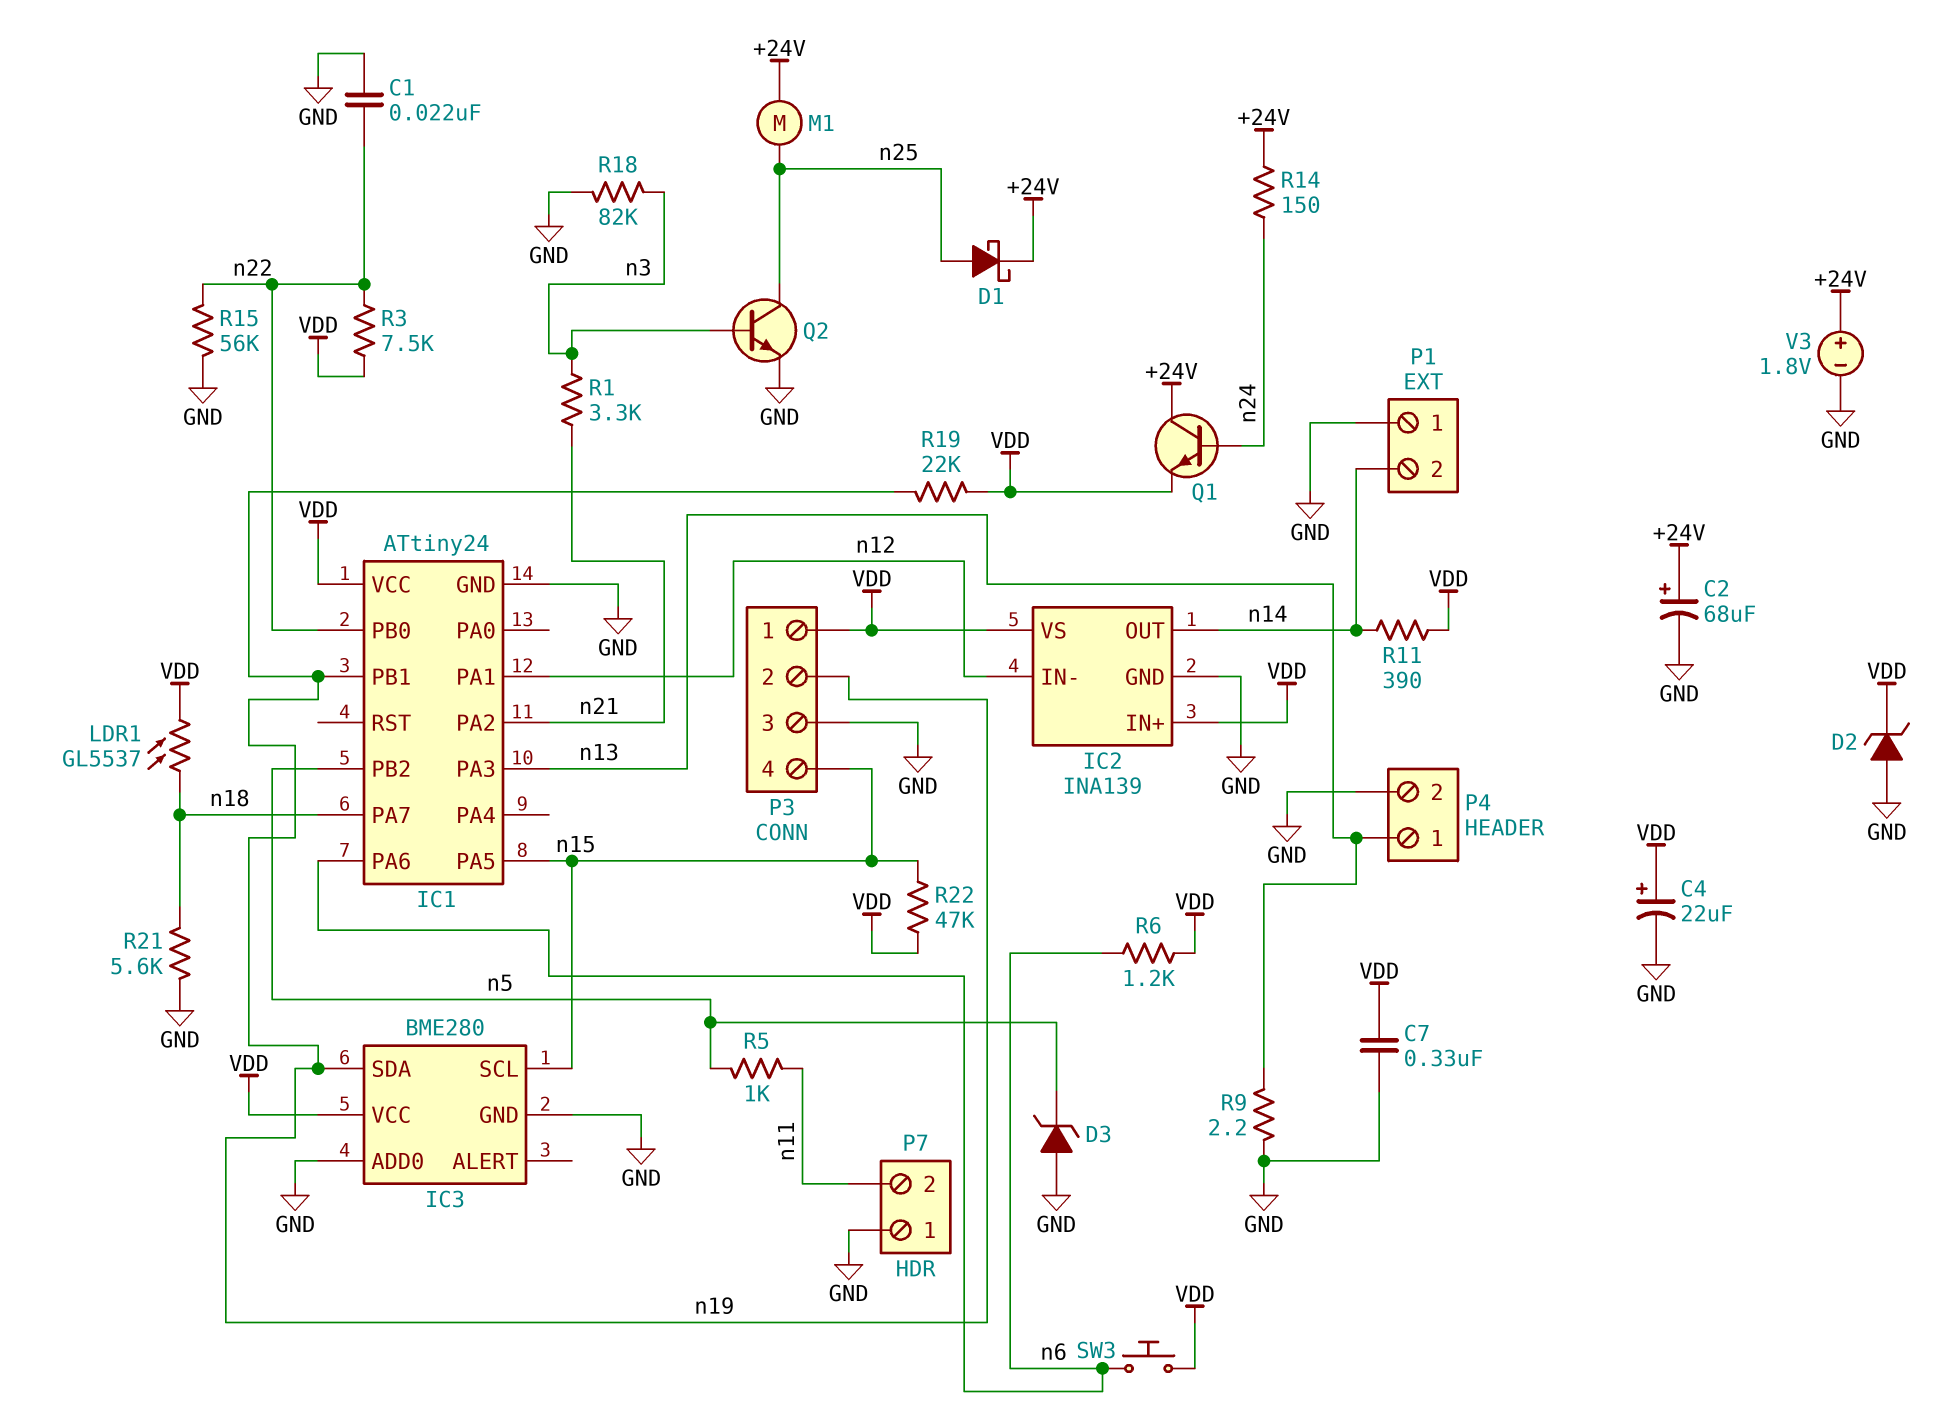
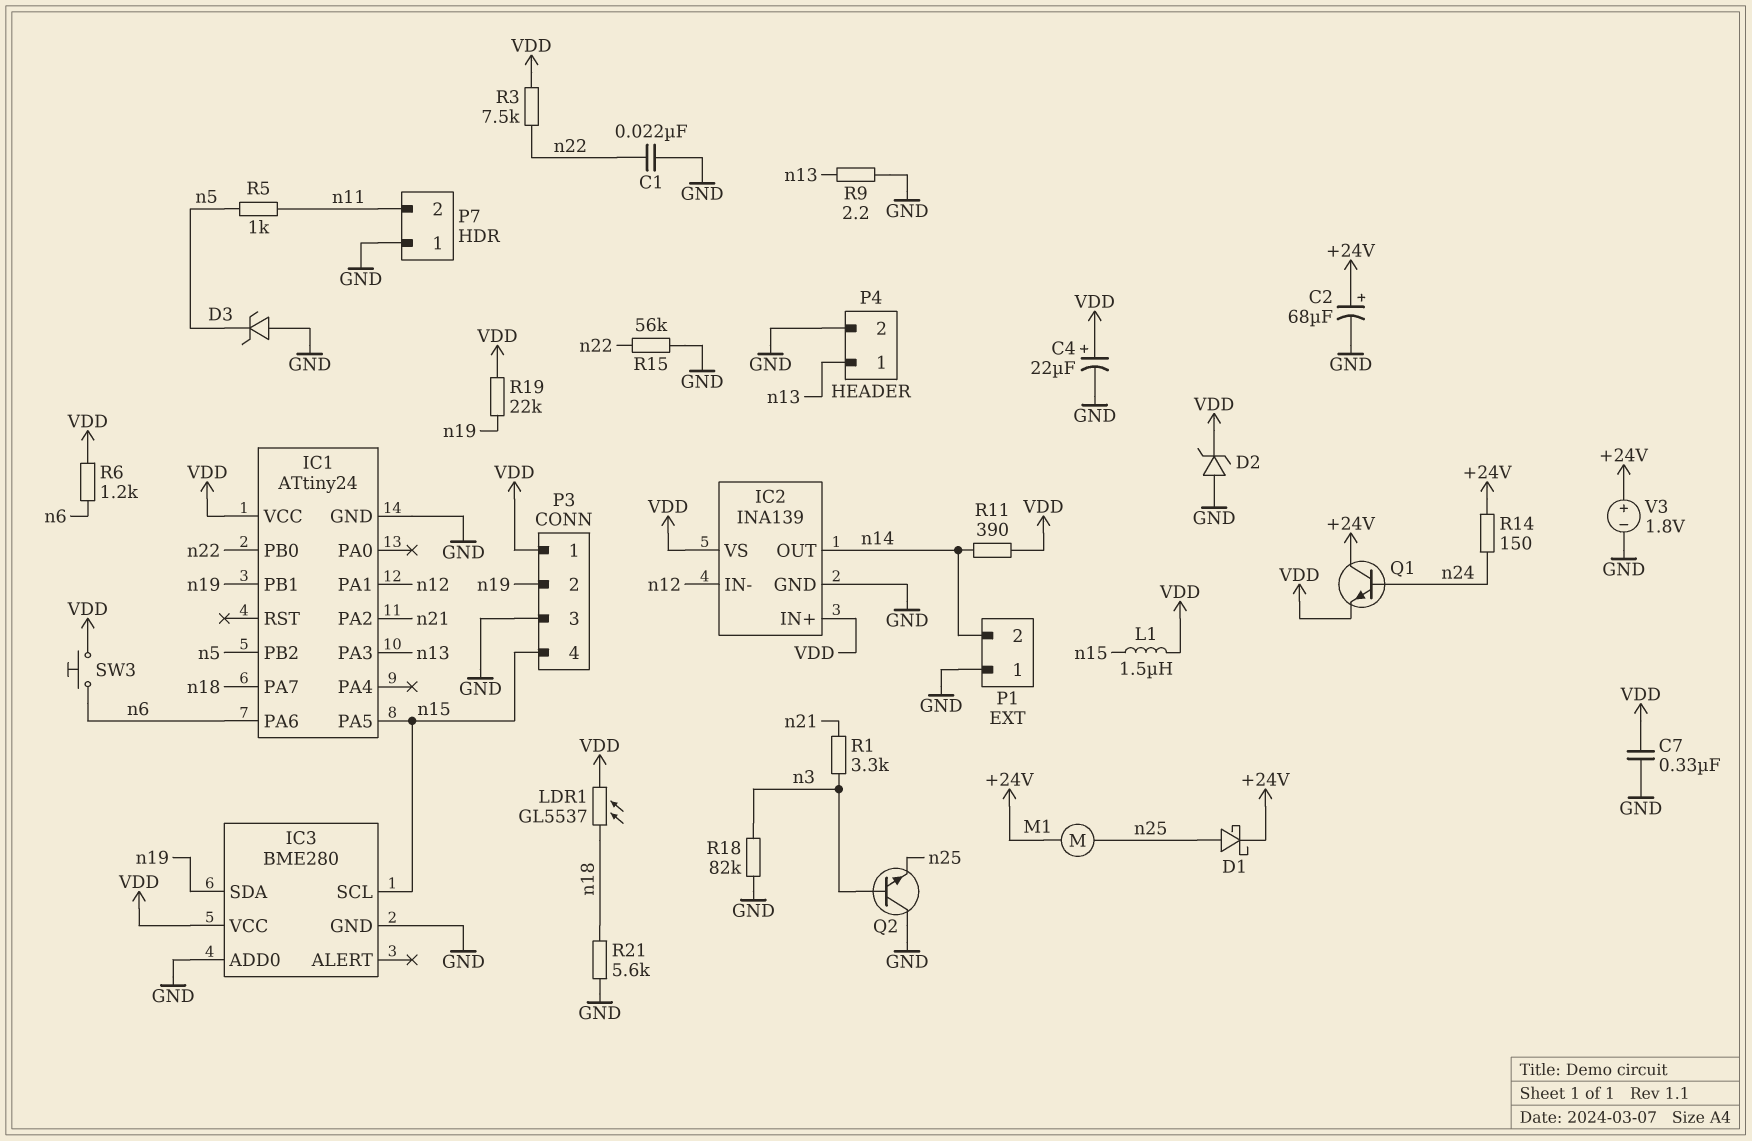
L1: none -> 1.5uH (VDD, n15)
Q2: NPN (B n3, C n25, E GND) -> NPN (B n3, C GND, E n25)
R22: 47k (VDD, n15) -> none

